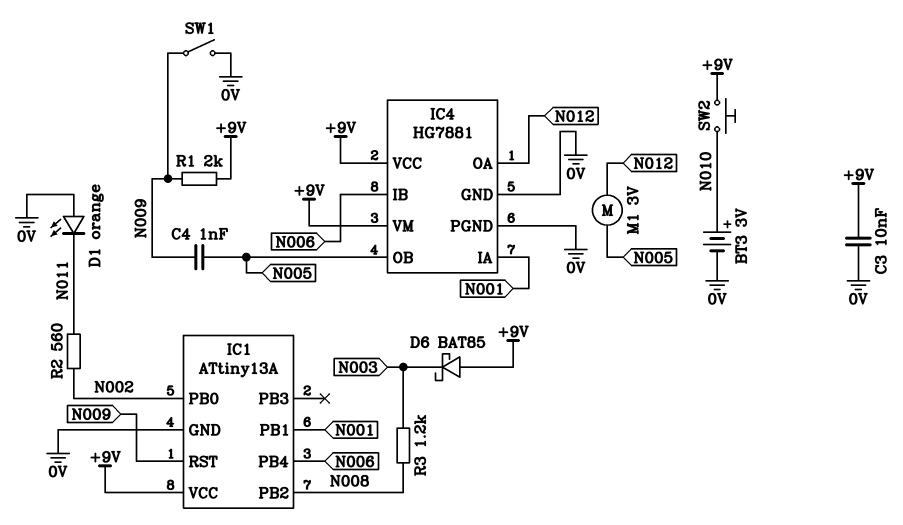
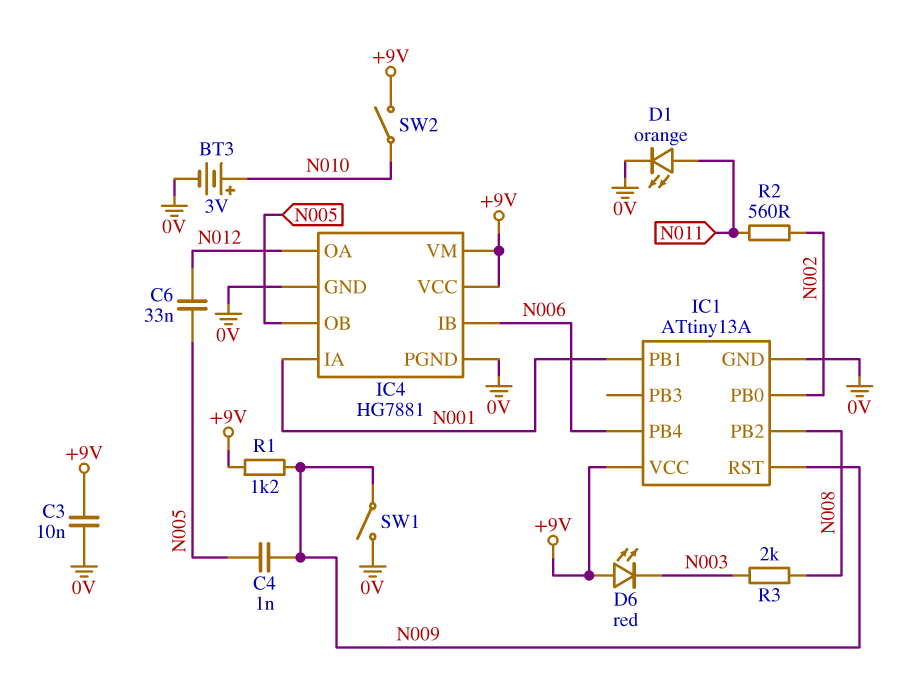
C6: none -> 33nF (N005, N012)
D1: LED orange (A 0V, K N011) -> LED orange (A N011, K 0V)
D6: schottky BAT85 (A +9V, K N003) -> LED red (A +9V, K N003)
M1: motor 3V (N005, N012) -> none
R1: 2k (+9V, N009) -> 1.2k (+9V, N009)
R3: 1.2k (N003, N008) -> 2k (N003, N008)
SW2: button (+9V, N010) -> switch (+9V, N010)

